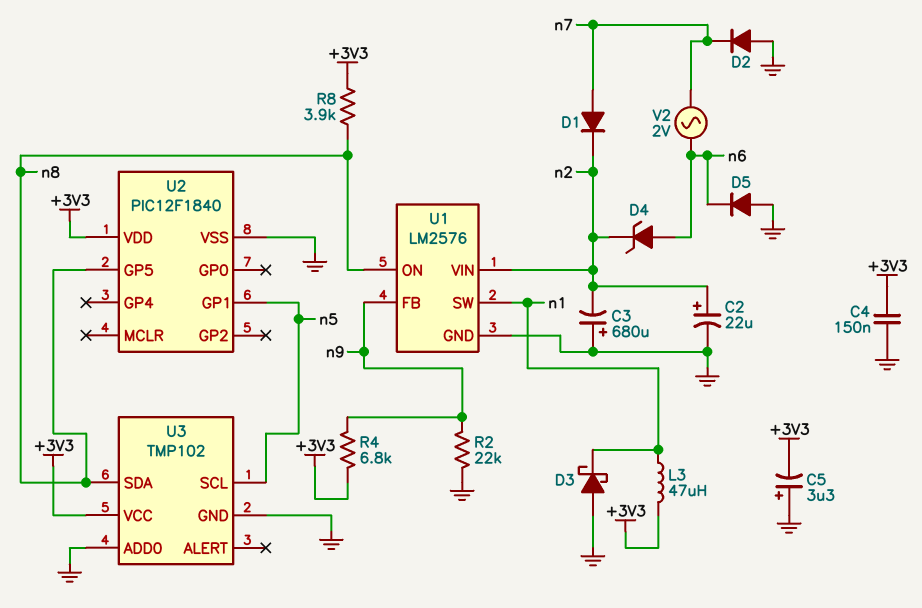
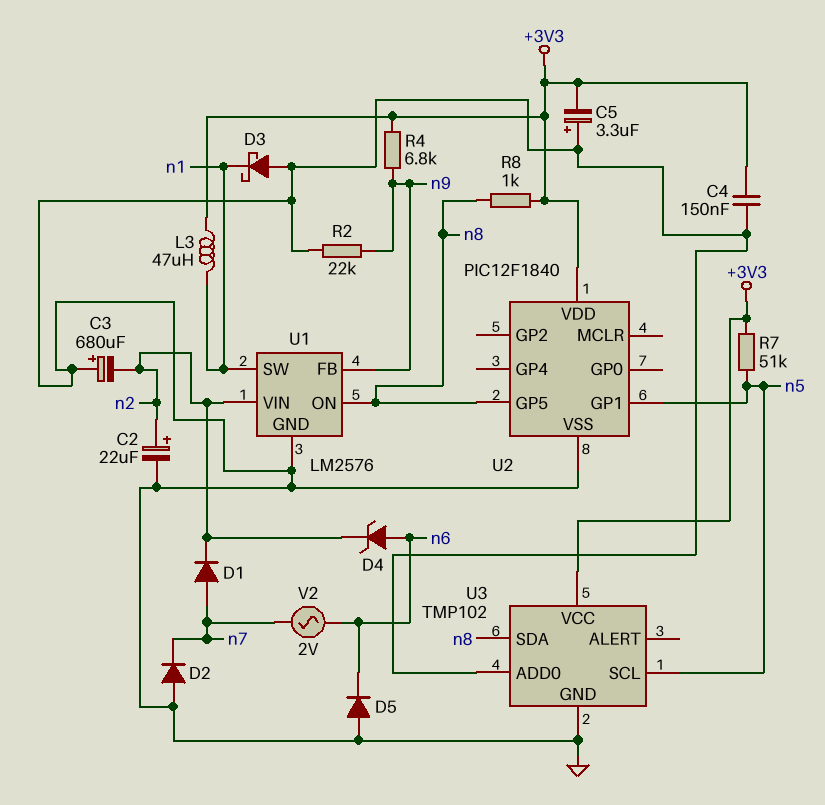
R7: none -> 51k (+3V3, n5)
R8: 3.9k (+3V3, n8) -> 1k (+3V3, n8)

